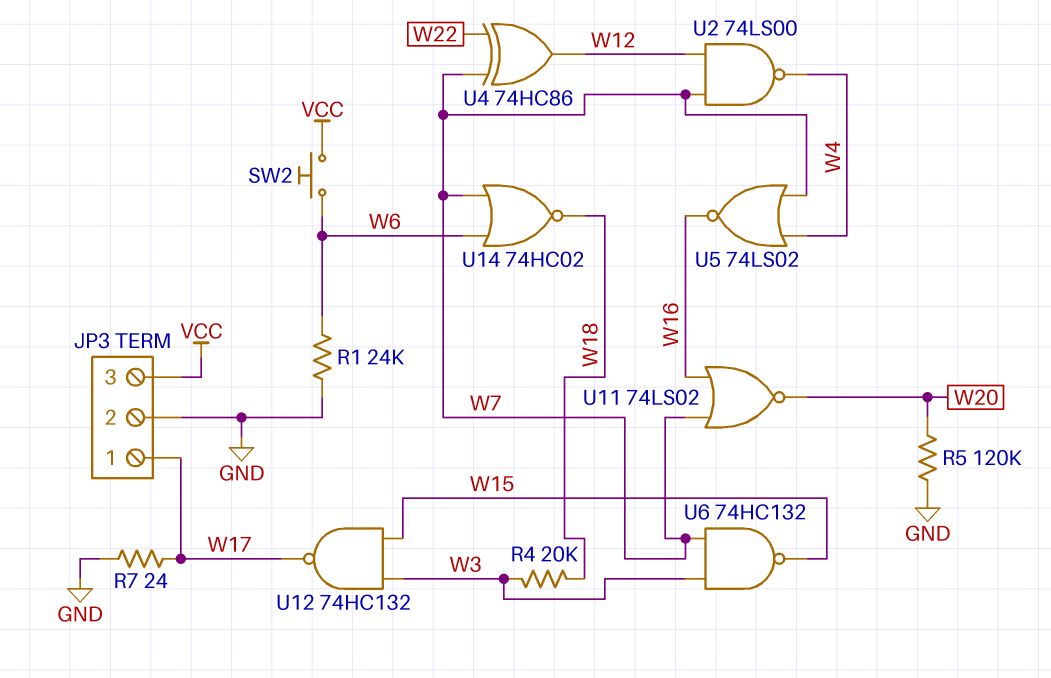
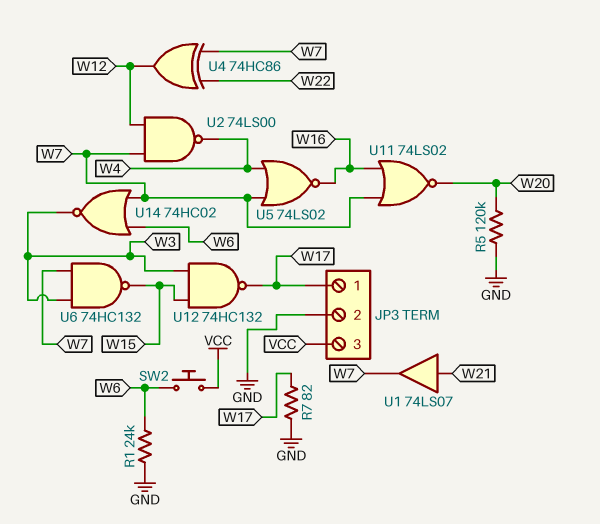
R4: 20k (W3, W18) -> none
R7: 24 (GND, W17) -> 82 (GND, W17)
U1: none -> buffer 74LS07 (in W21, out W7)
U14: NOR 74HC02 (in W6, in W7, out W18) -> NOR 74HC02 (in W6, in W7, out W3)

